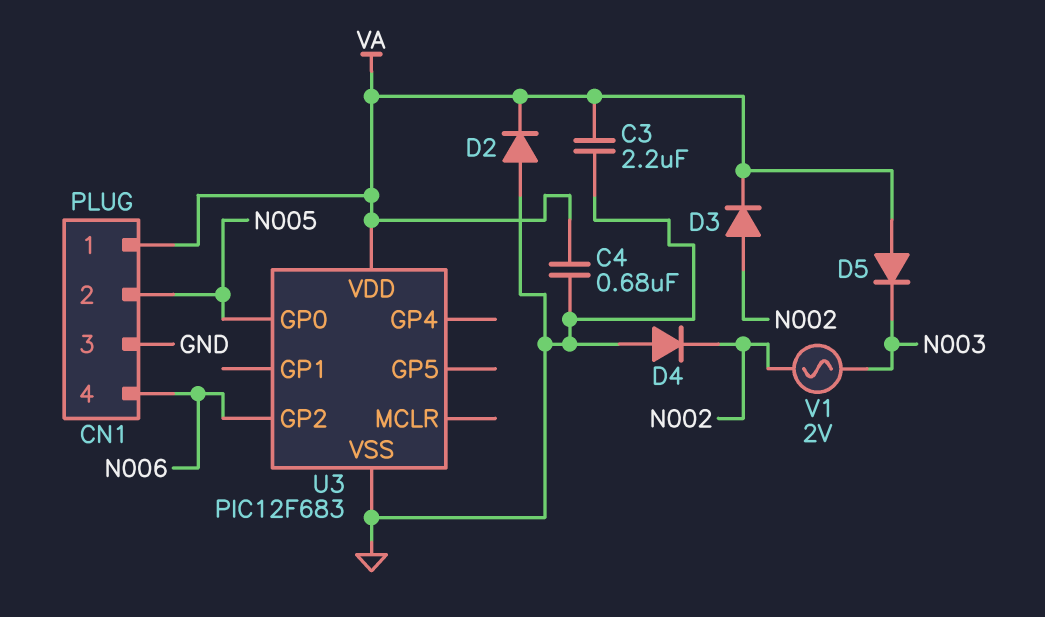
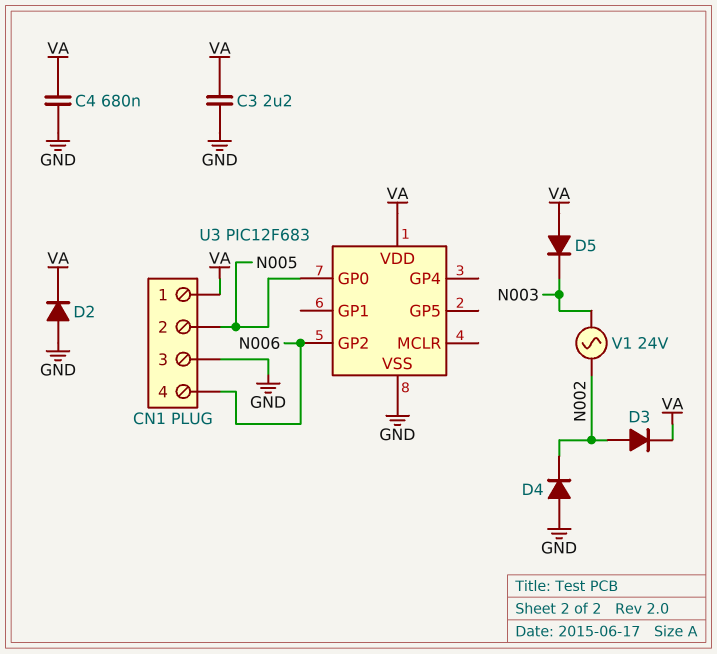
V1: AC 2V (N002, N003) -> AC 24V (N002, N003)

